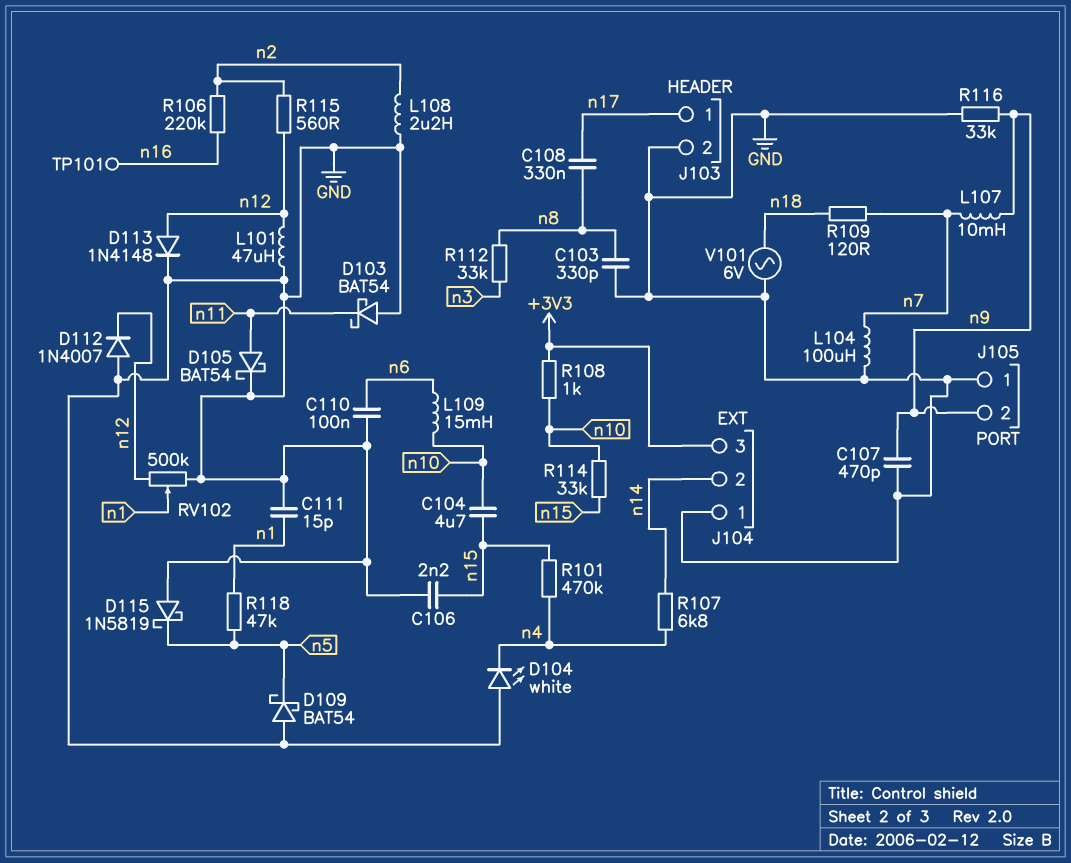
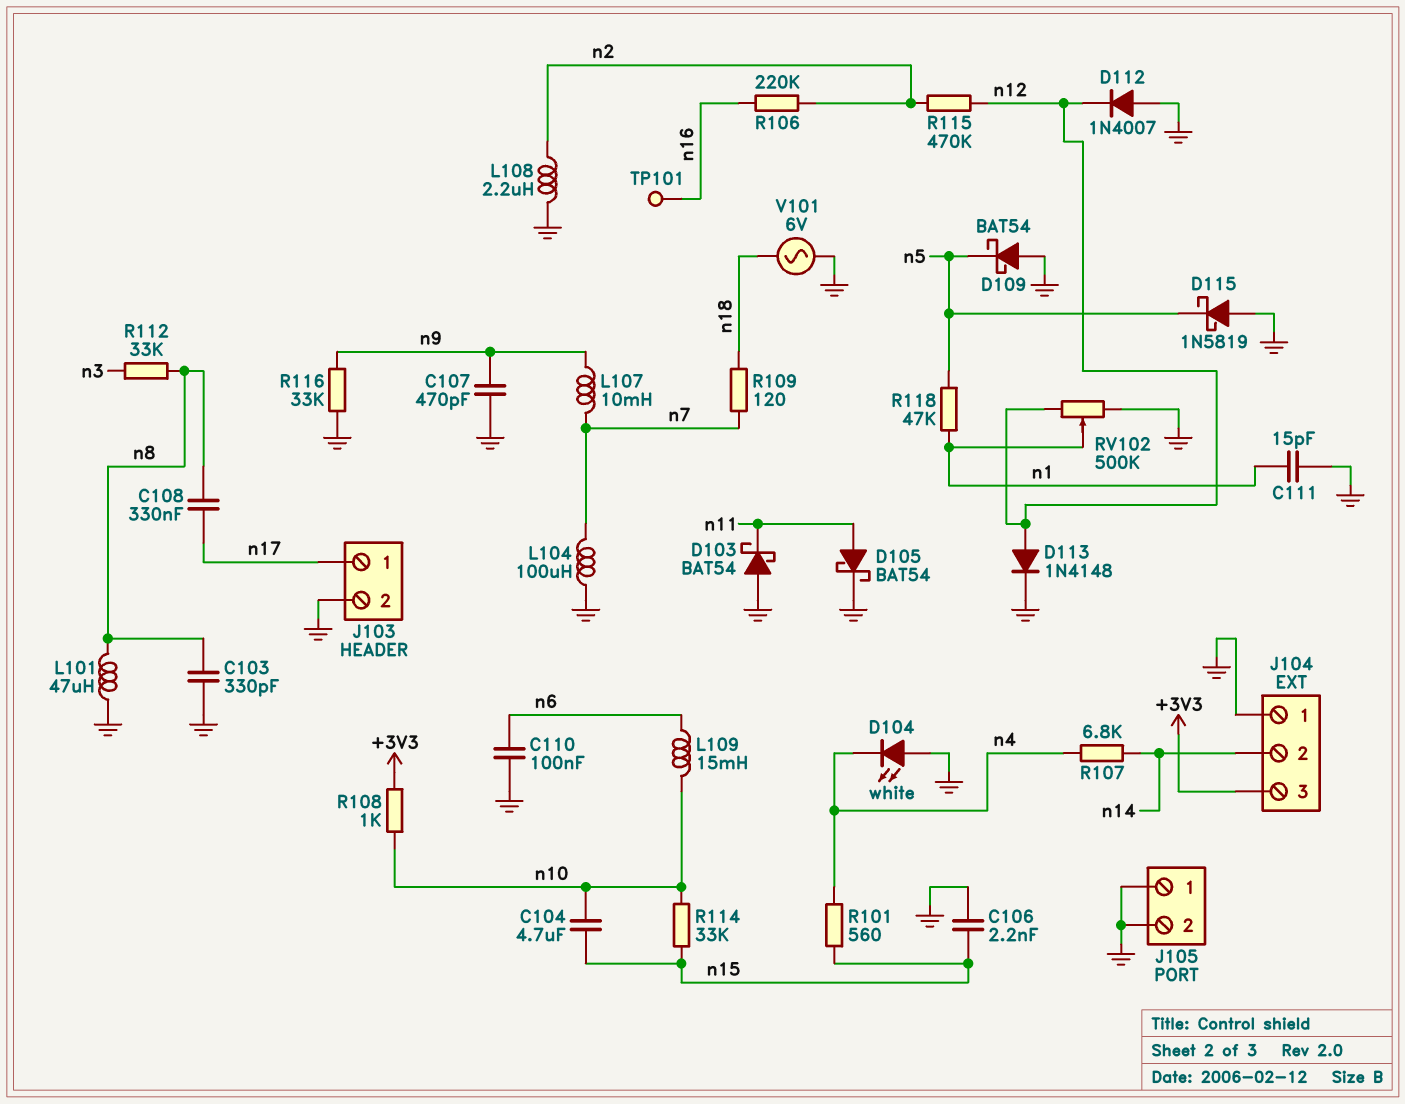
J105 pin 2: n9 -> GND
L101: 47uH (GND, n12) -> 47uH (GND, n8)
R101: 470k (n4, n15) -> 560 (n4, n15)
R115: 560 (n2, n12) -> 470k (n2, n12)

